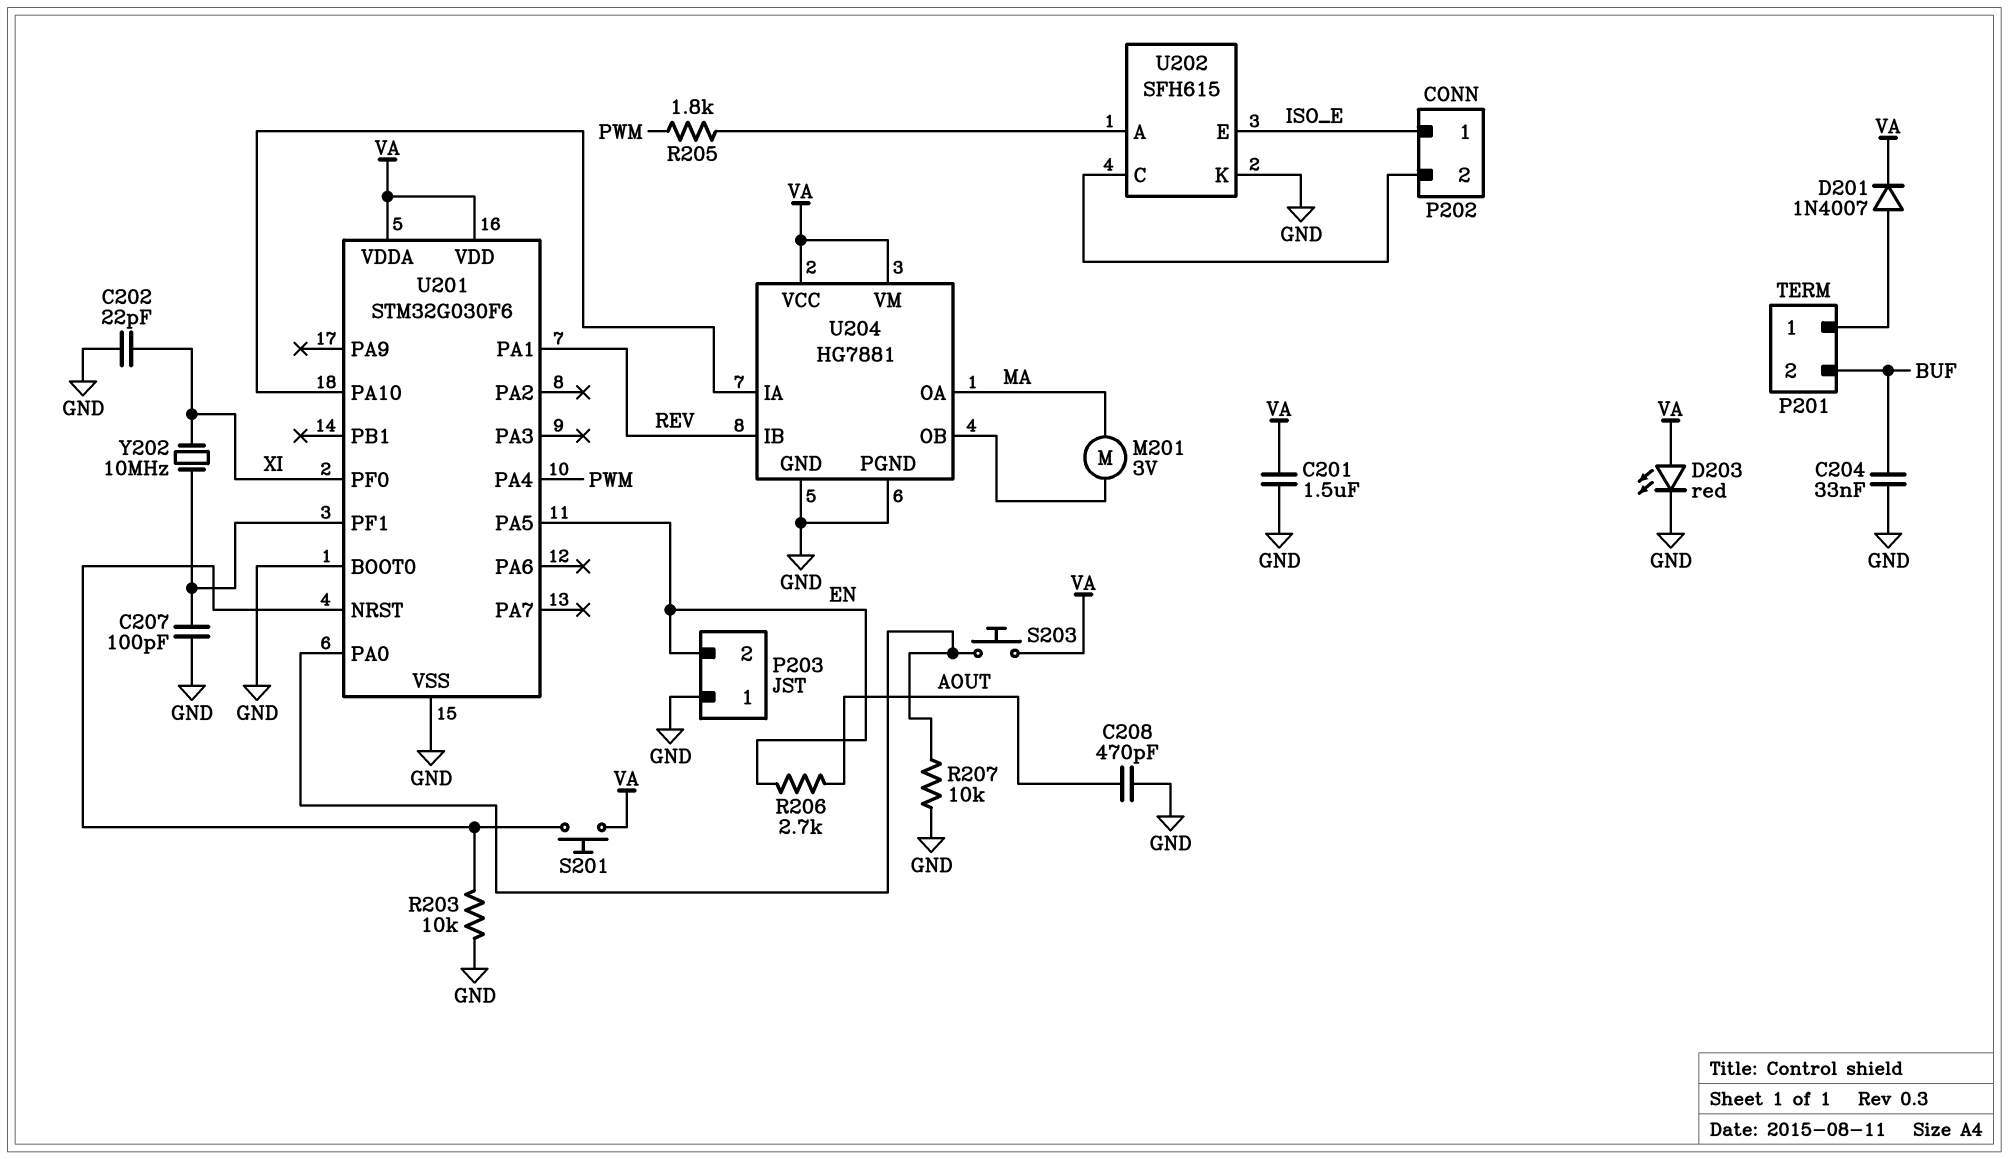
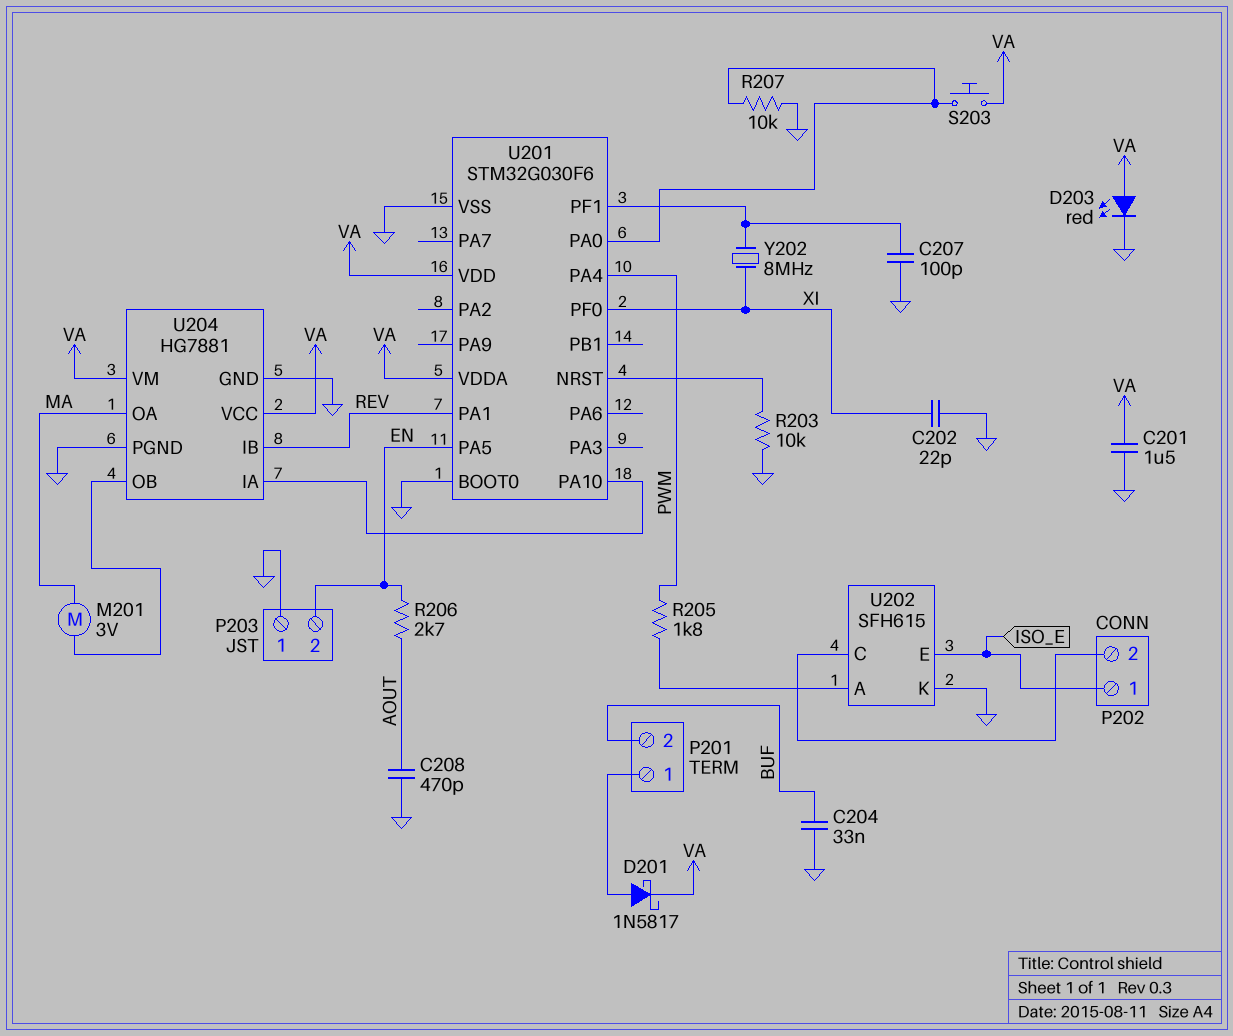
D201: diode 1N4007 (A P201/1, K VA) -> schottky 1N5817 (A P201/1, K VA)
S201: button (U201/NRST, VA) -> none
Y202: 10MHz (U201/PF1, XI) -> 8MHz (U201/PF1, XI)

